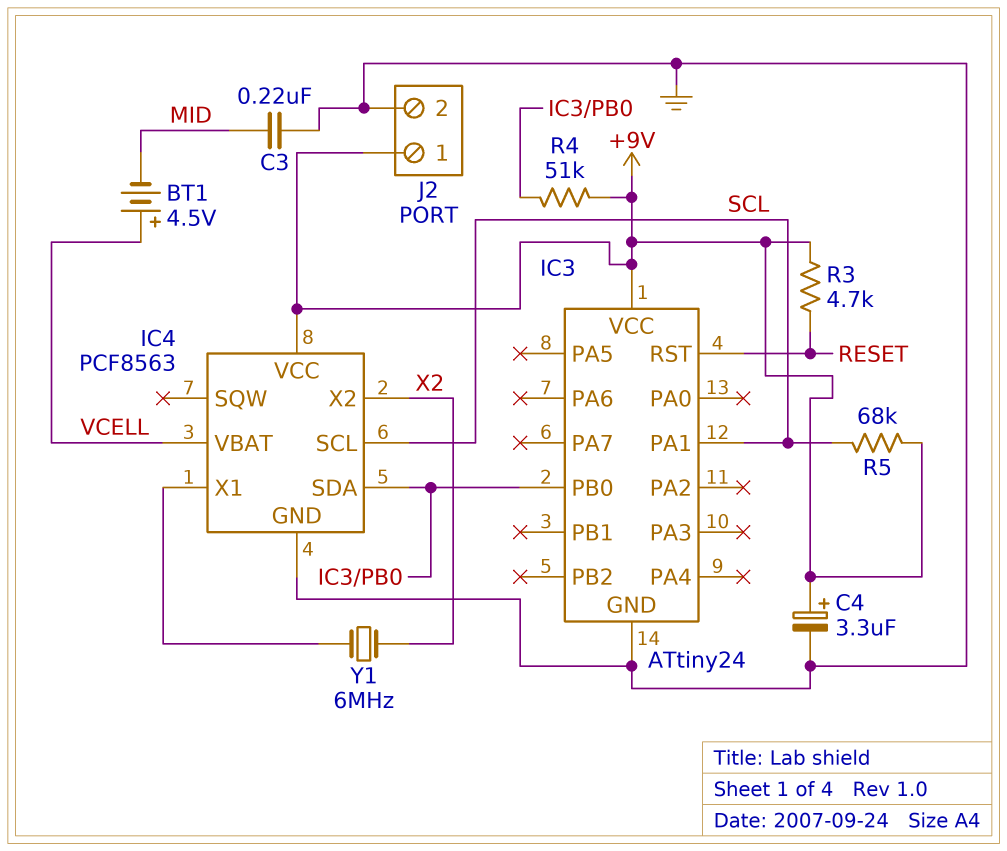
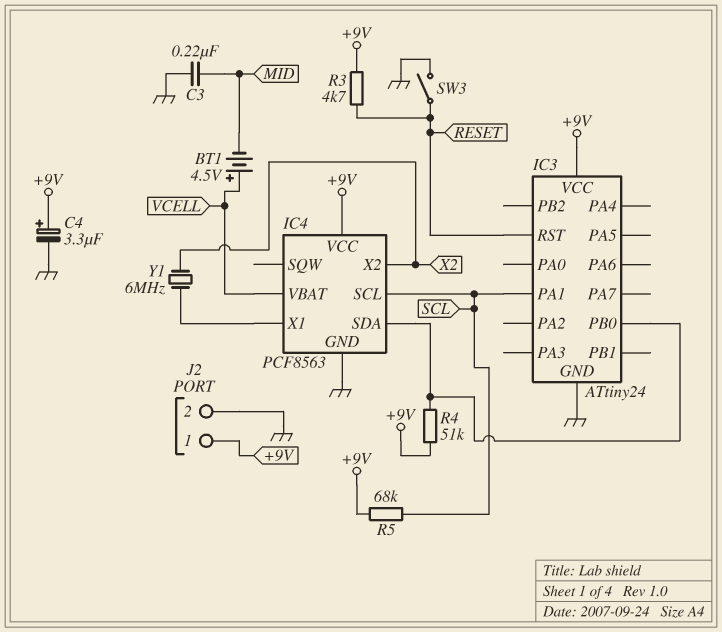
SW3: none -> switch (GND, RESET)

